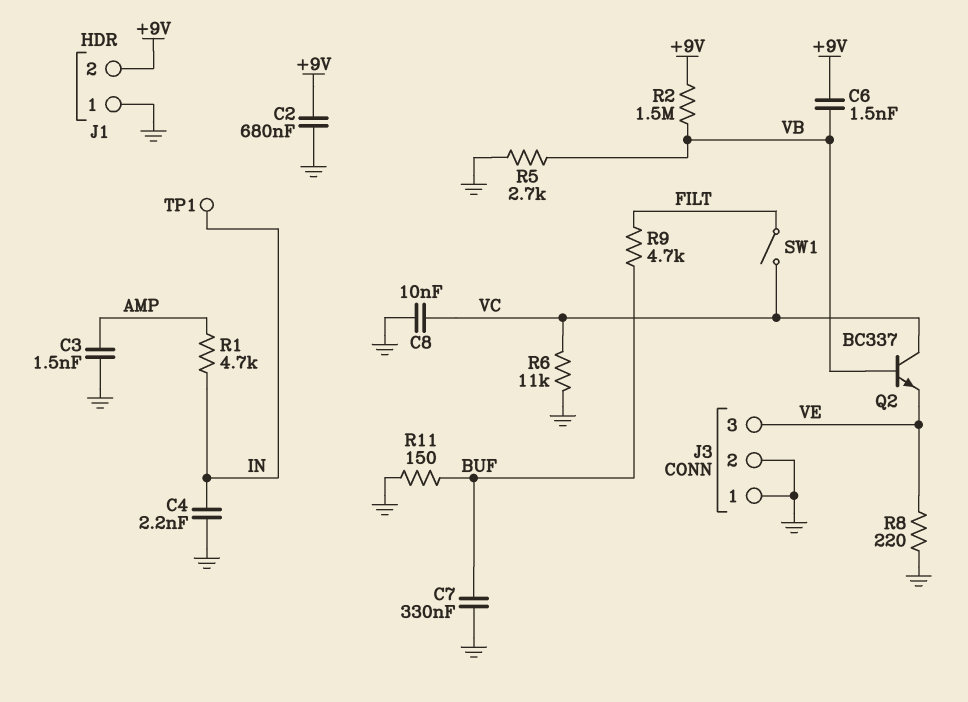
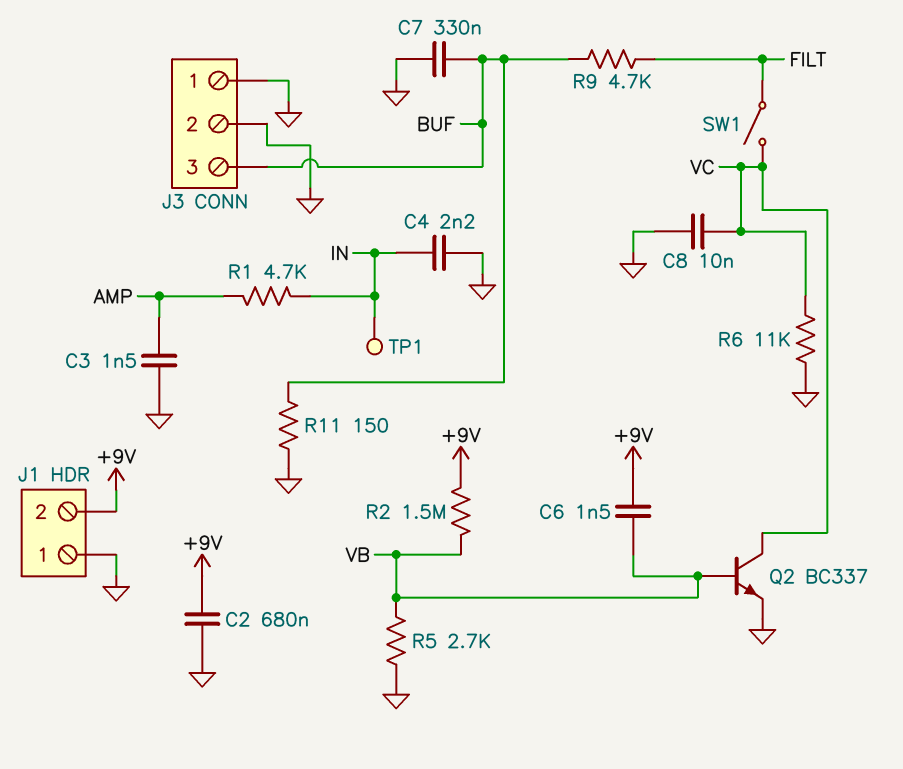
J3 pin 3: VE -> BUF
Q2: NPN BC337 (B VB, C VC, E VE) -> NPN BC337 (B VB, C VC, E GND)
R8: 220 (GND, VE) -> none

